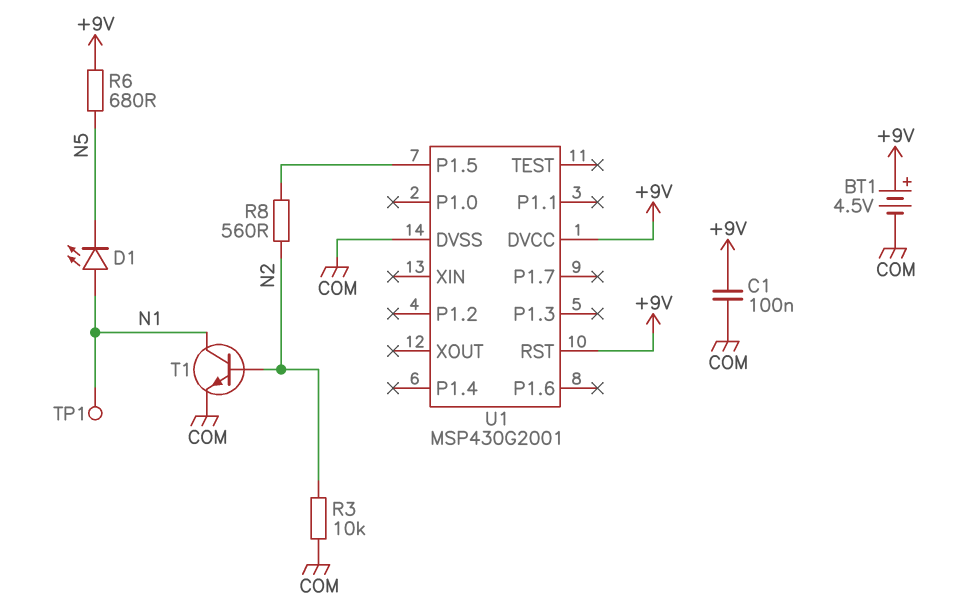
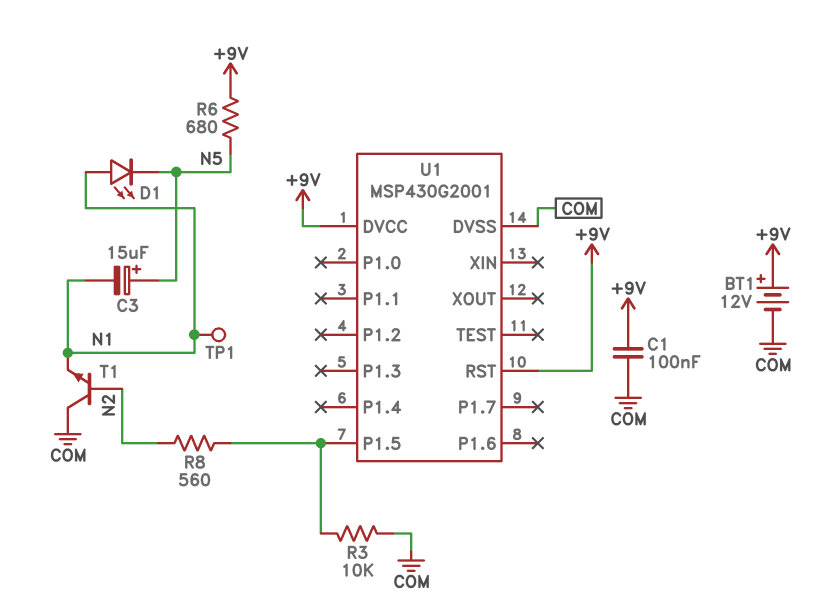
BT1: 4.5V (plus +9V, minus COM) -> 12V (plus +9V, minus COM)
C3: none -> 15uF (plus N5, minus N1)
R3: 10k (COM, N2) -> 10k (COM, U1/P1.5)
T1: NPN (B N2, C N1, E COM) -> NPN (B N2, C COM, E N1)

